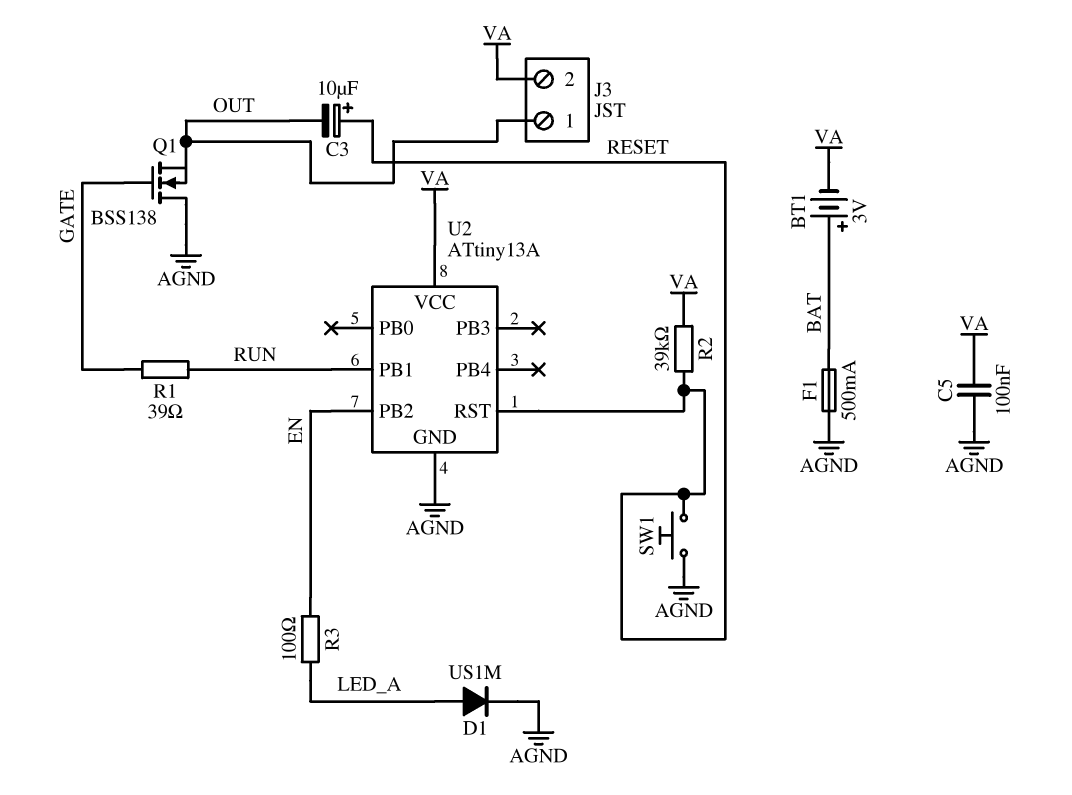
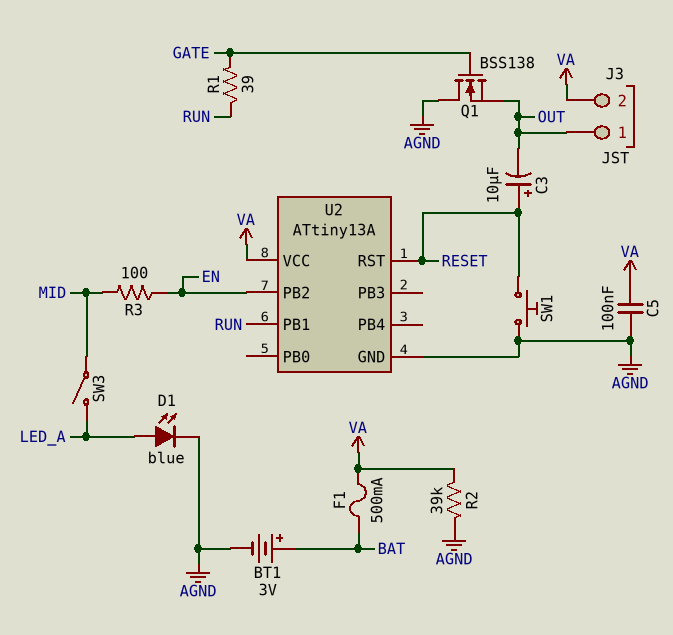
BT1: 3V (plus BAT, minus VA) -> 3V (plus BAT, minus AGND)
D1: diode US1M (A LED_A, K AGND) -> LED blue (A LED_A, K AGND)
F1: 500mA (AGND, BAT) -> 500mA (BAT, VA)
R2: 39k (RESET, VA) -> 39k (AGND, VA)
R3: 100 (EN, LED_A) -> 100 (EN, MID)
SW3: none -> switch (LED_A, MID)

